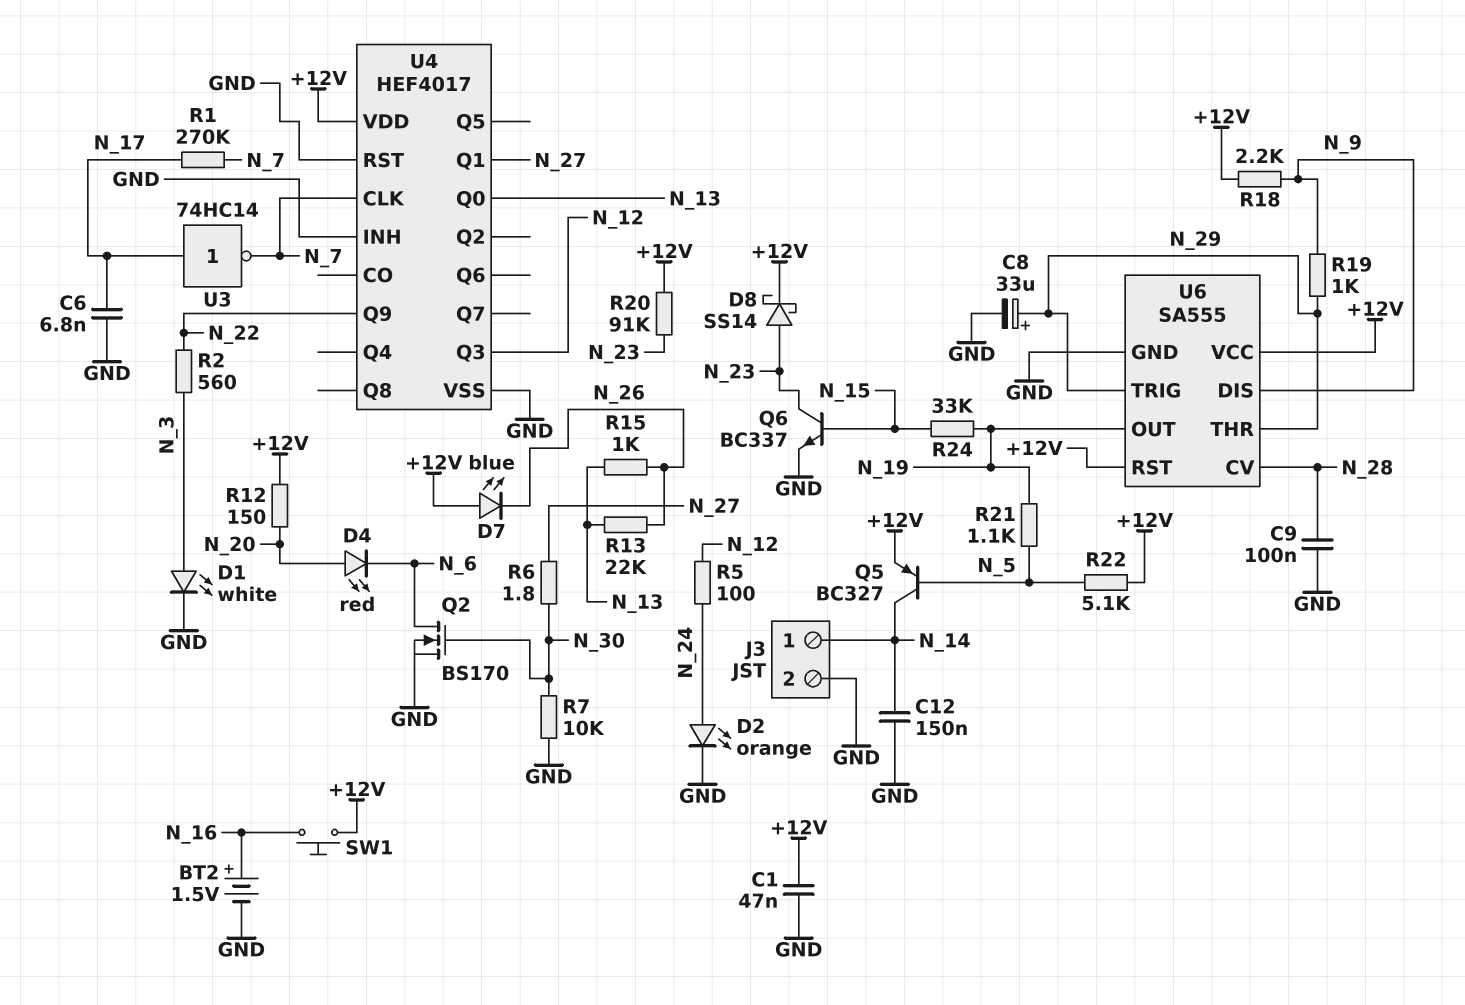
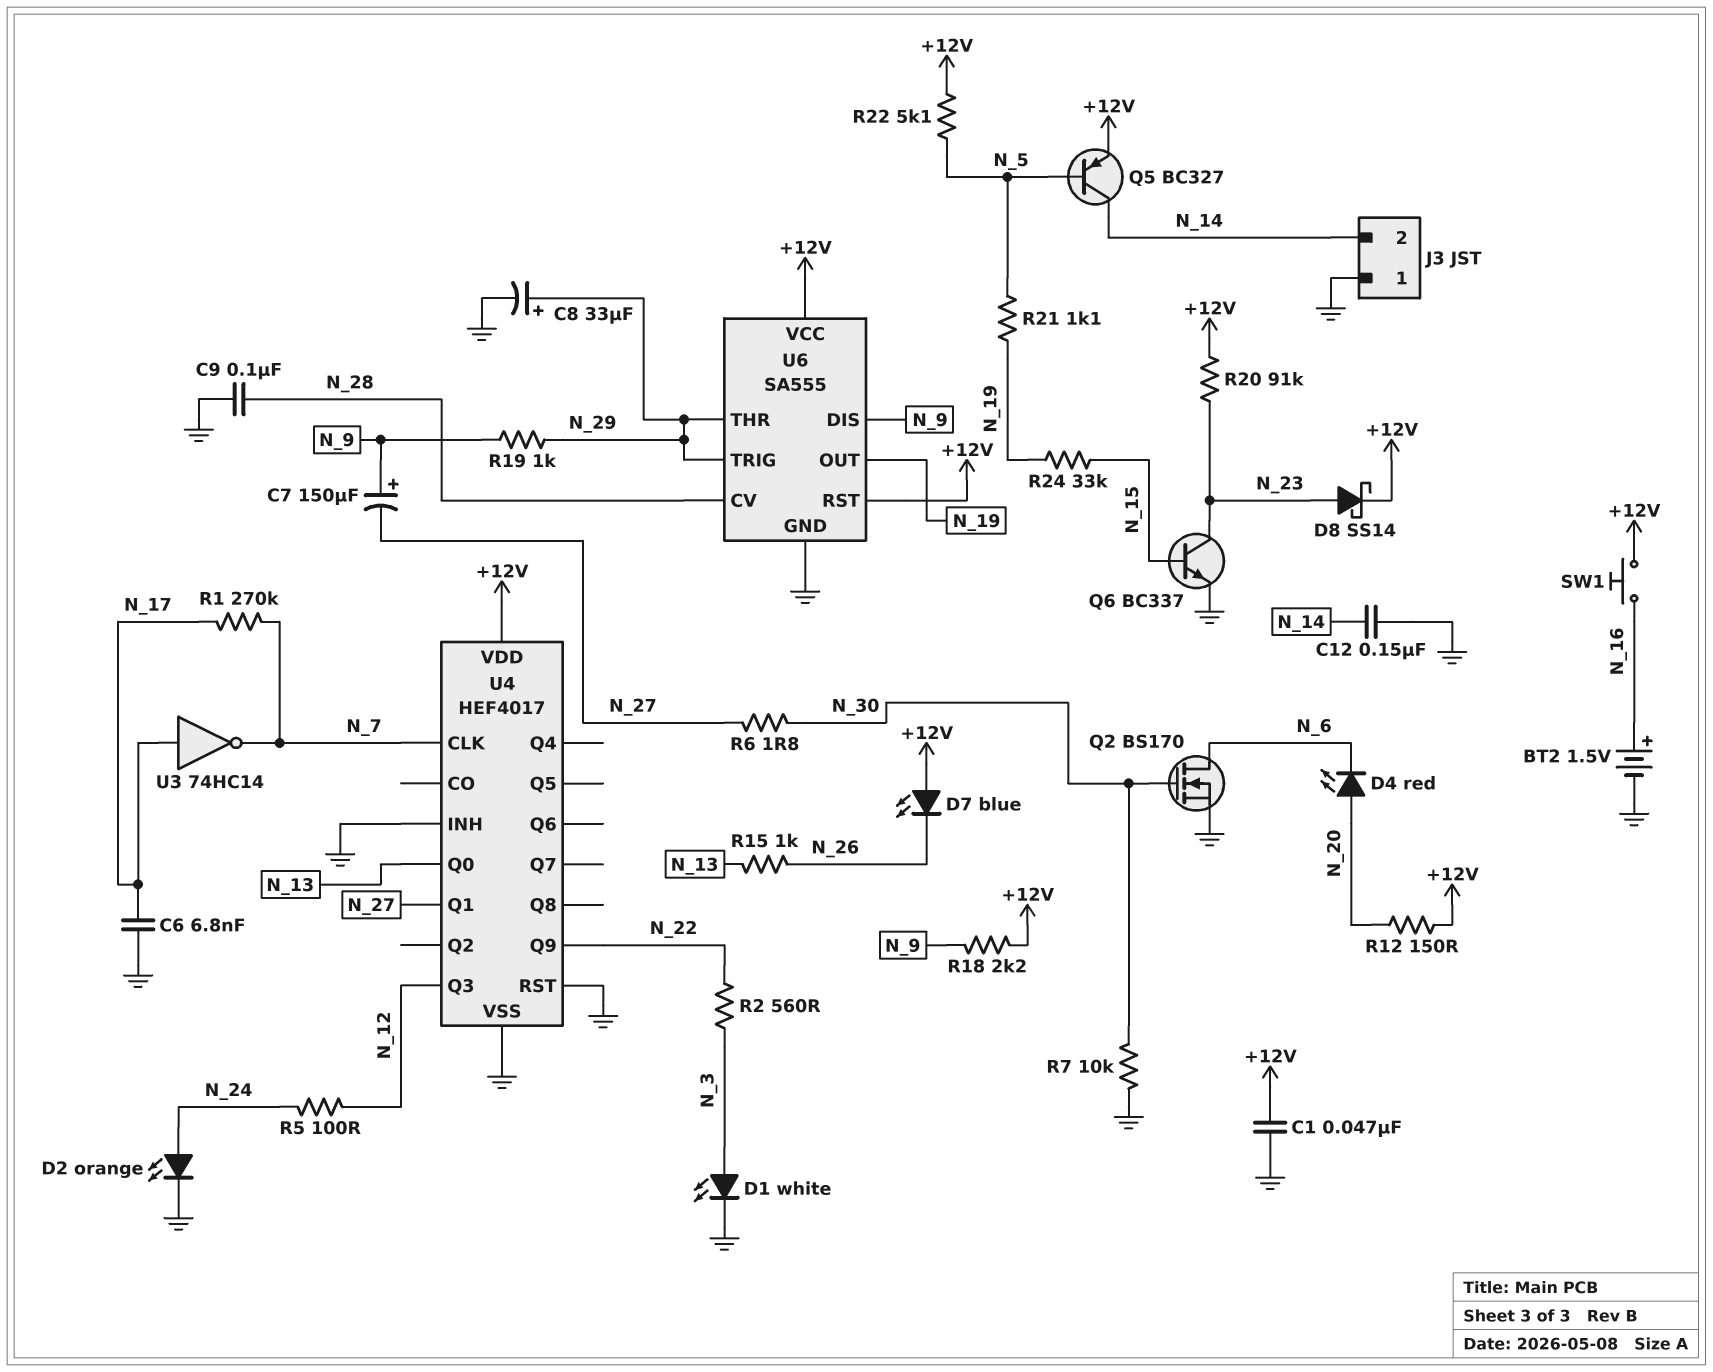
C7: none -> 150uF (plus N_9, minus N_27)
J3 pin 1: N_14 -> GND
J3 pin 2: GND -> N_14
R13: 22k (N_13, N_26) -> none

